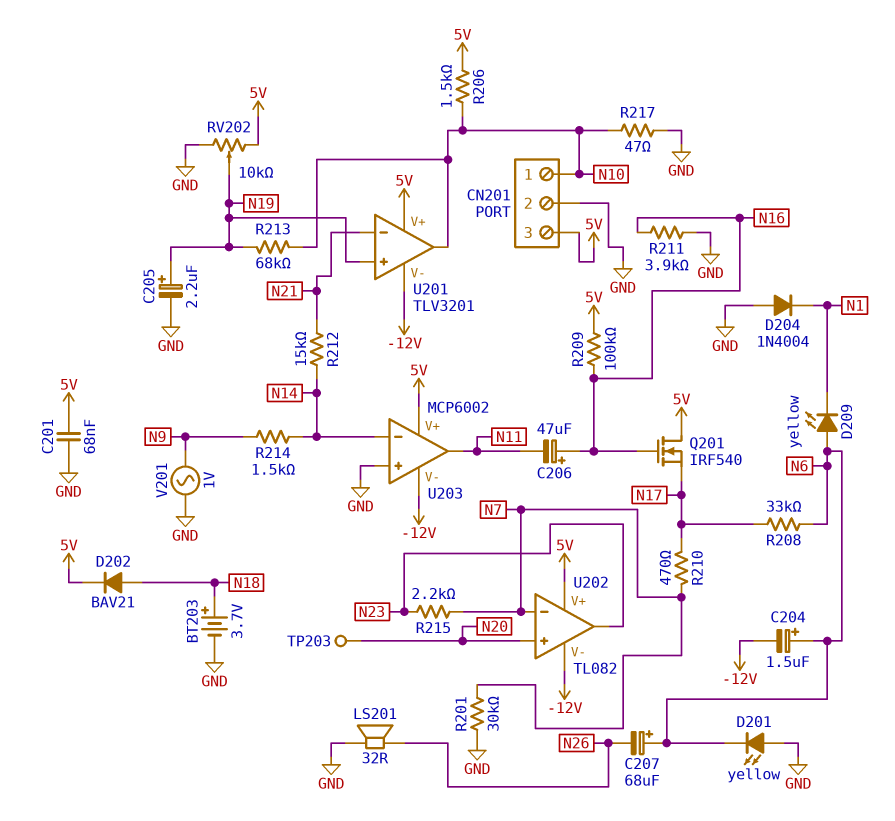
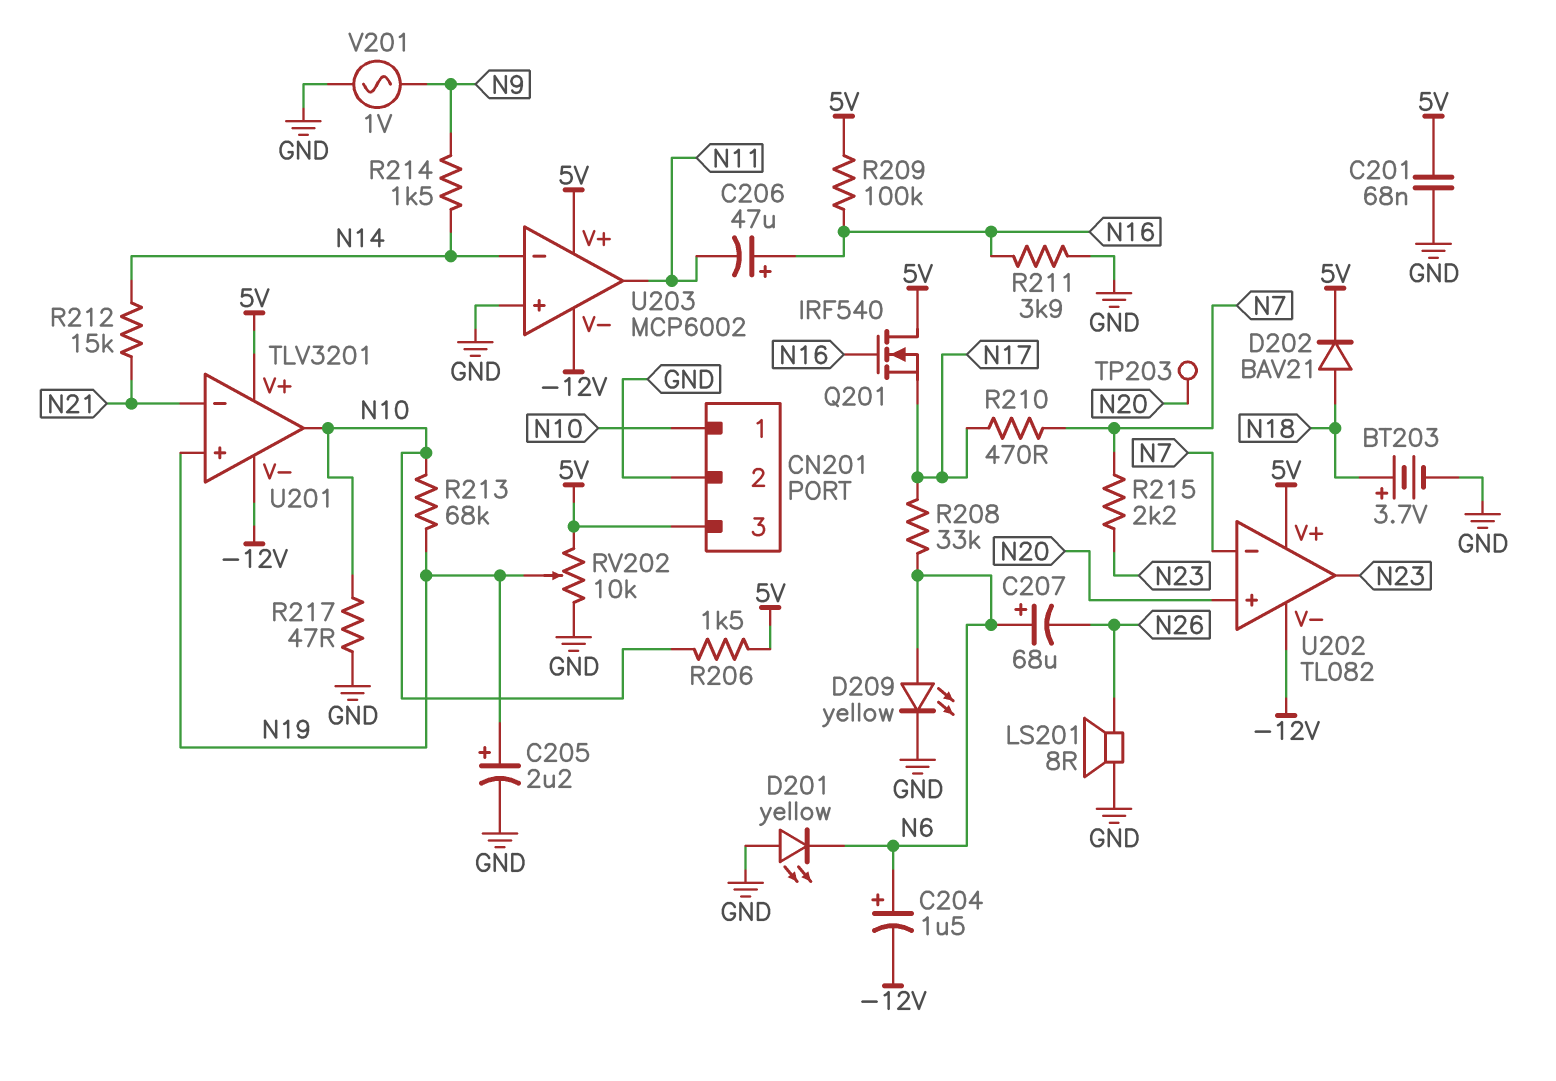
D204: diode 1N4004 (A GND, K N1) -> none
D209: LED yellow (A N6, K N1) -> LED yellow (A N6, K GND)
LS201: speaker 32R (GND, N26) -> speaker 8R (GND, N26)
R201: 30k (GND, N7) -> none

